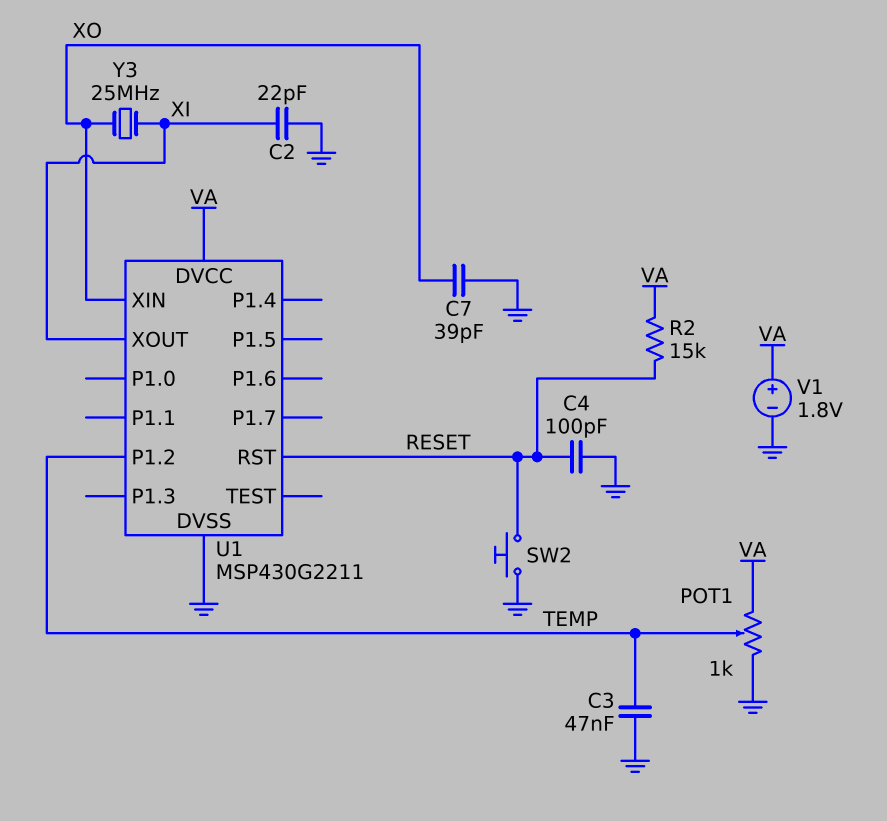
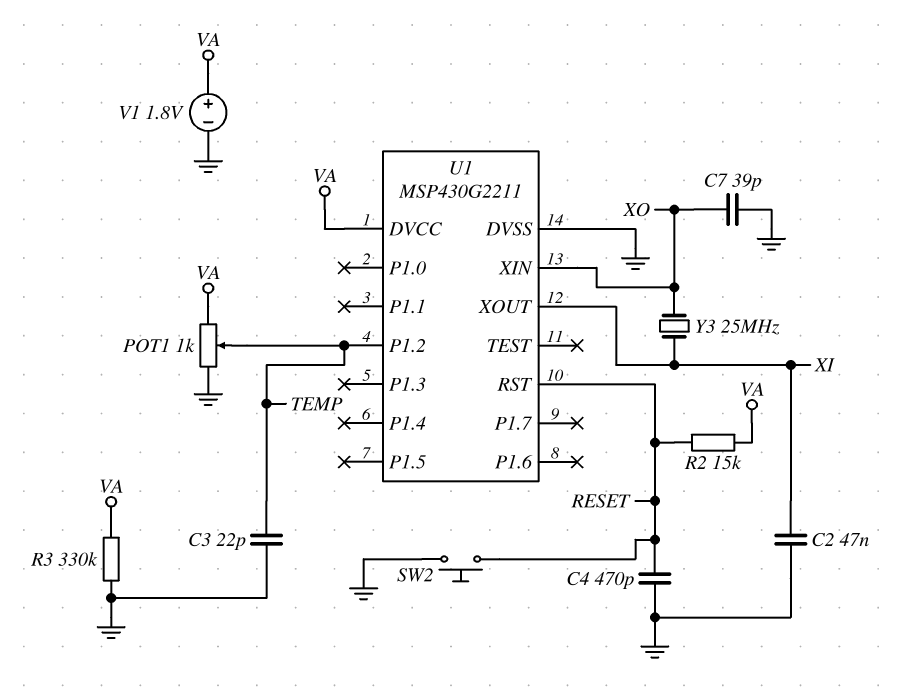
C2: 22pF (GND, XI) -> 47nF (GND, XI)
C3: 47nF (GND, TEMP) -> 22pF (GND, TEMP)
C4: 100pF (GND, RESET) -> 470pF (GND, RESET)
R3: none -> 330k (GND, VA)

